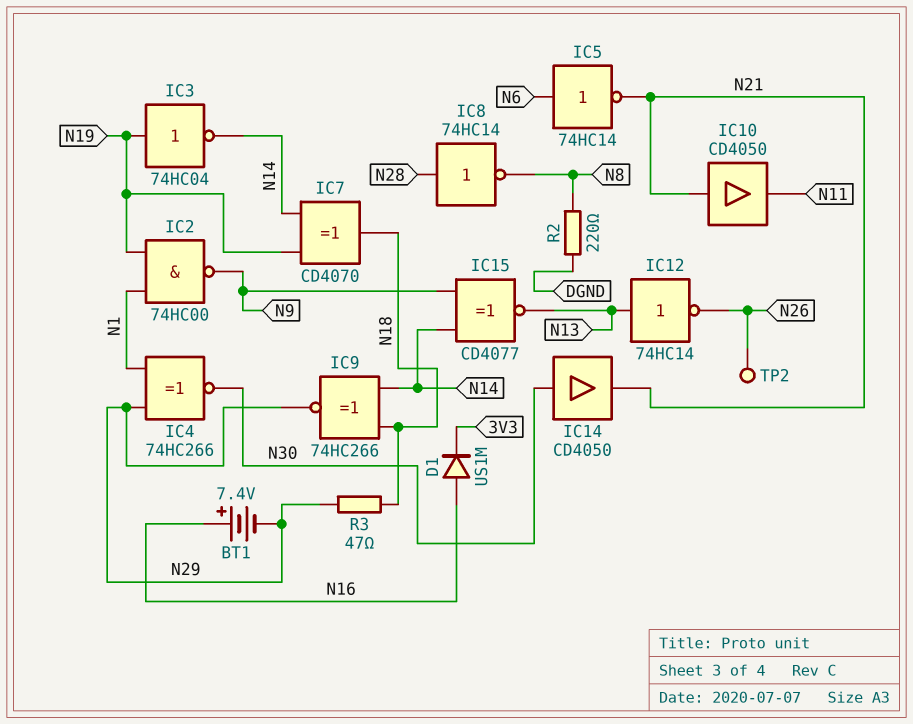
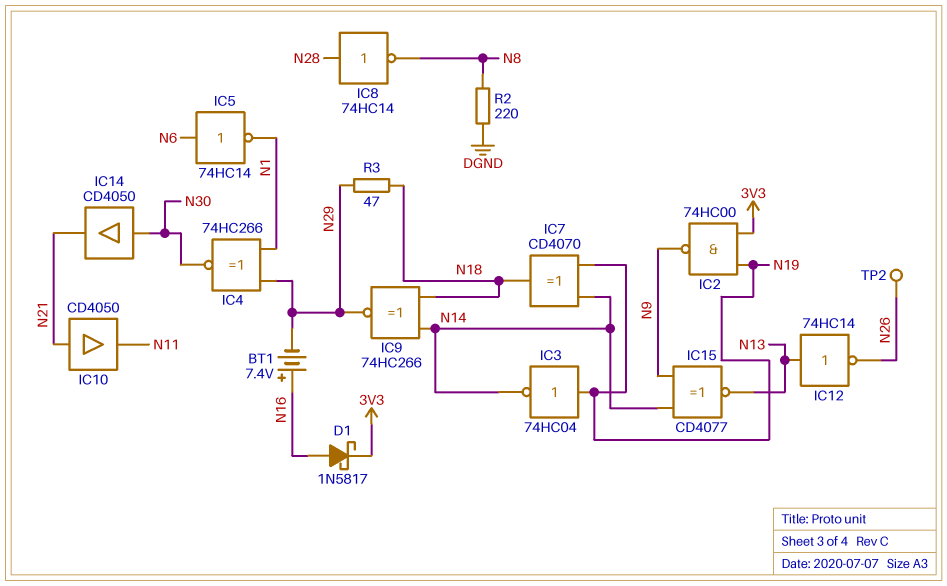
D1: diode US1M (A N16, K 3V3) -> schottky 1N5817 (A N16, K 3V3)
IC2: NAND 74HC00 (in N1, in N19, out N9) -> NAND 74HC00 (in 3V3, in N19, out N9)
IC5: NOT 74HC14 (in N6, out N21) -> NOT 74HC14 (in N6, out N1)

